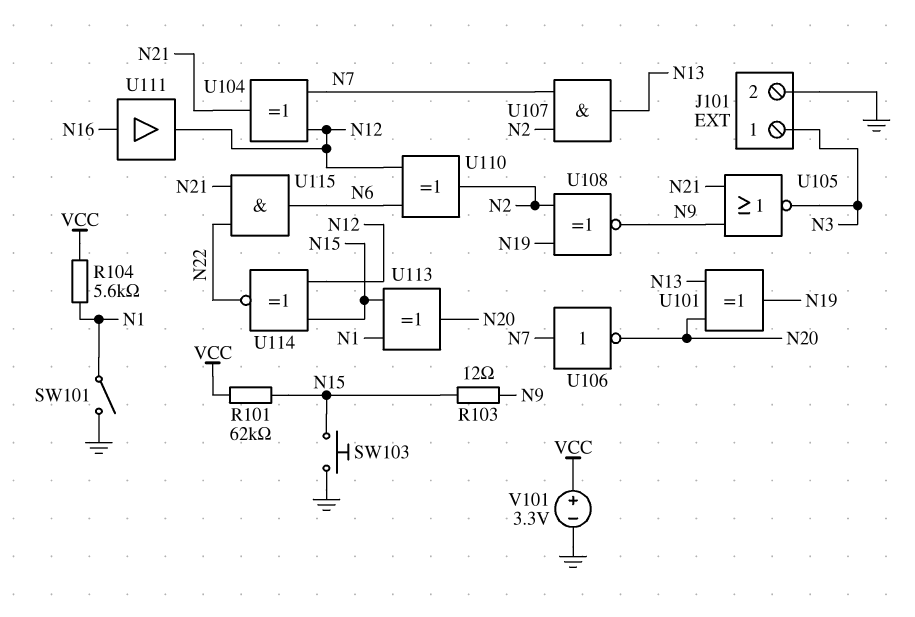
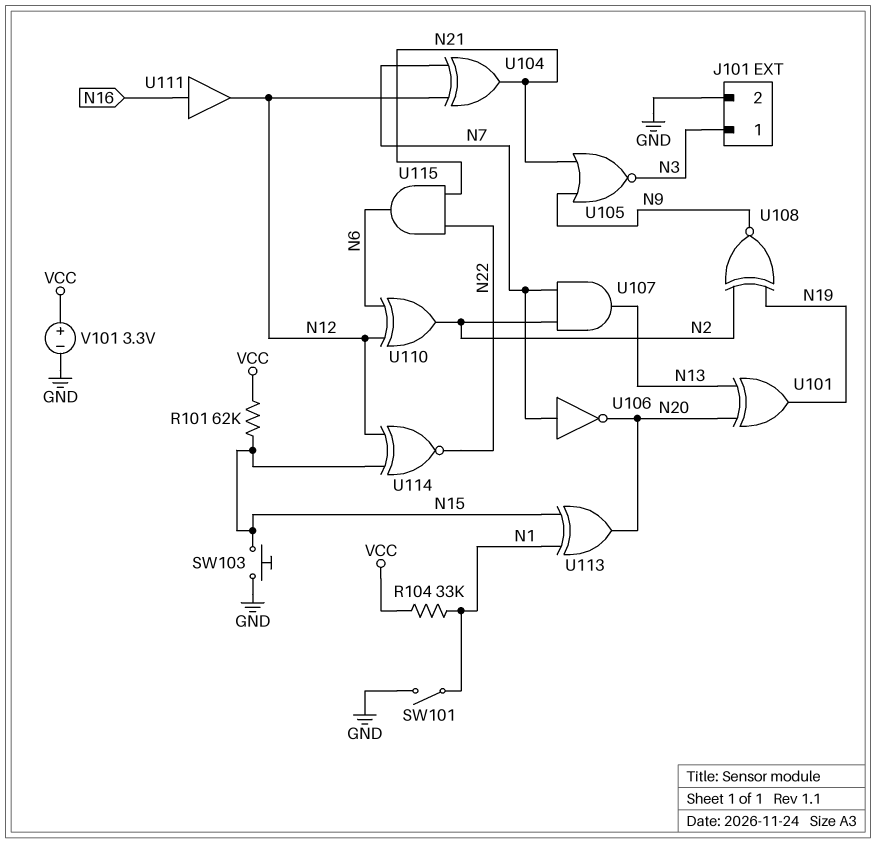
R103: 12 (N9, N15) -> none
R104: 5.6k (N1, VCC) -> 33k (N1, VCC)

